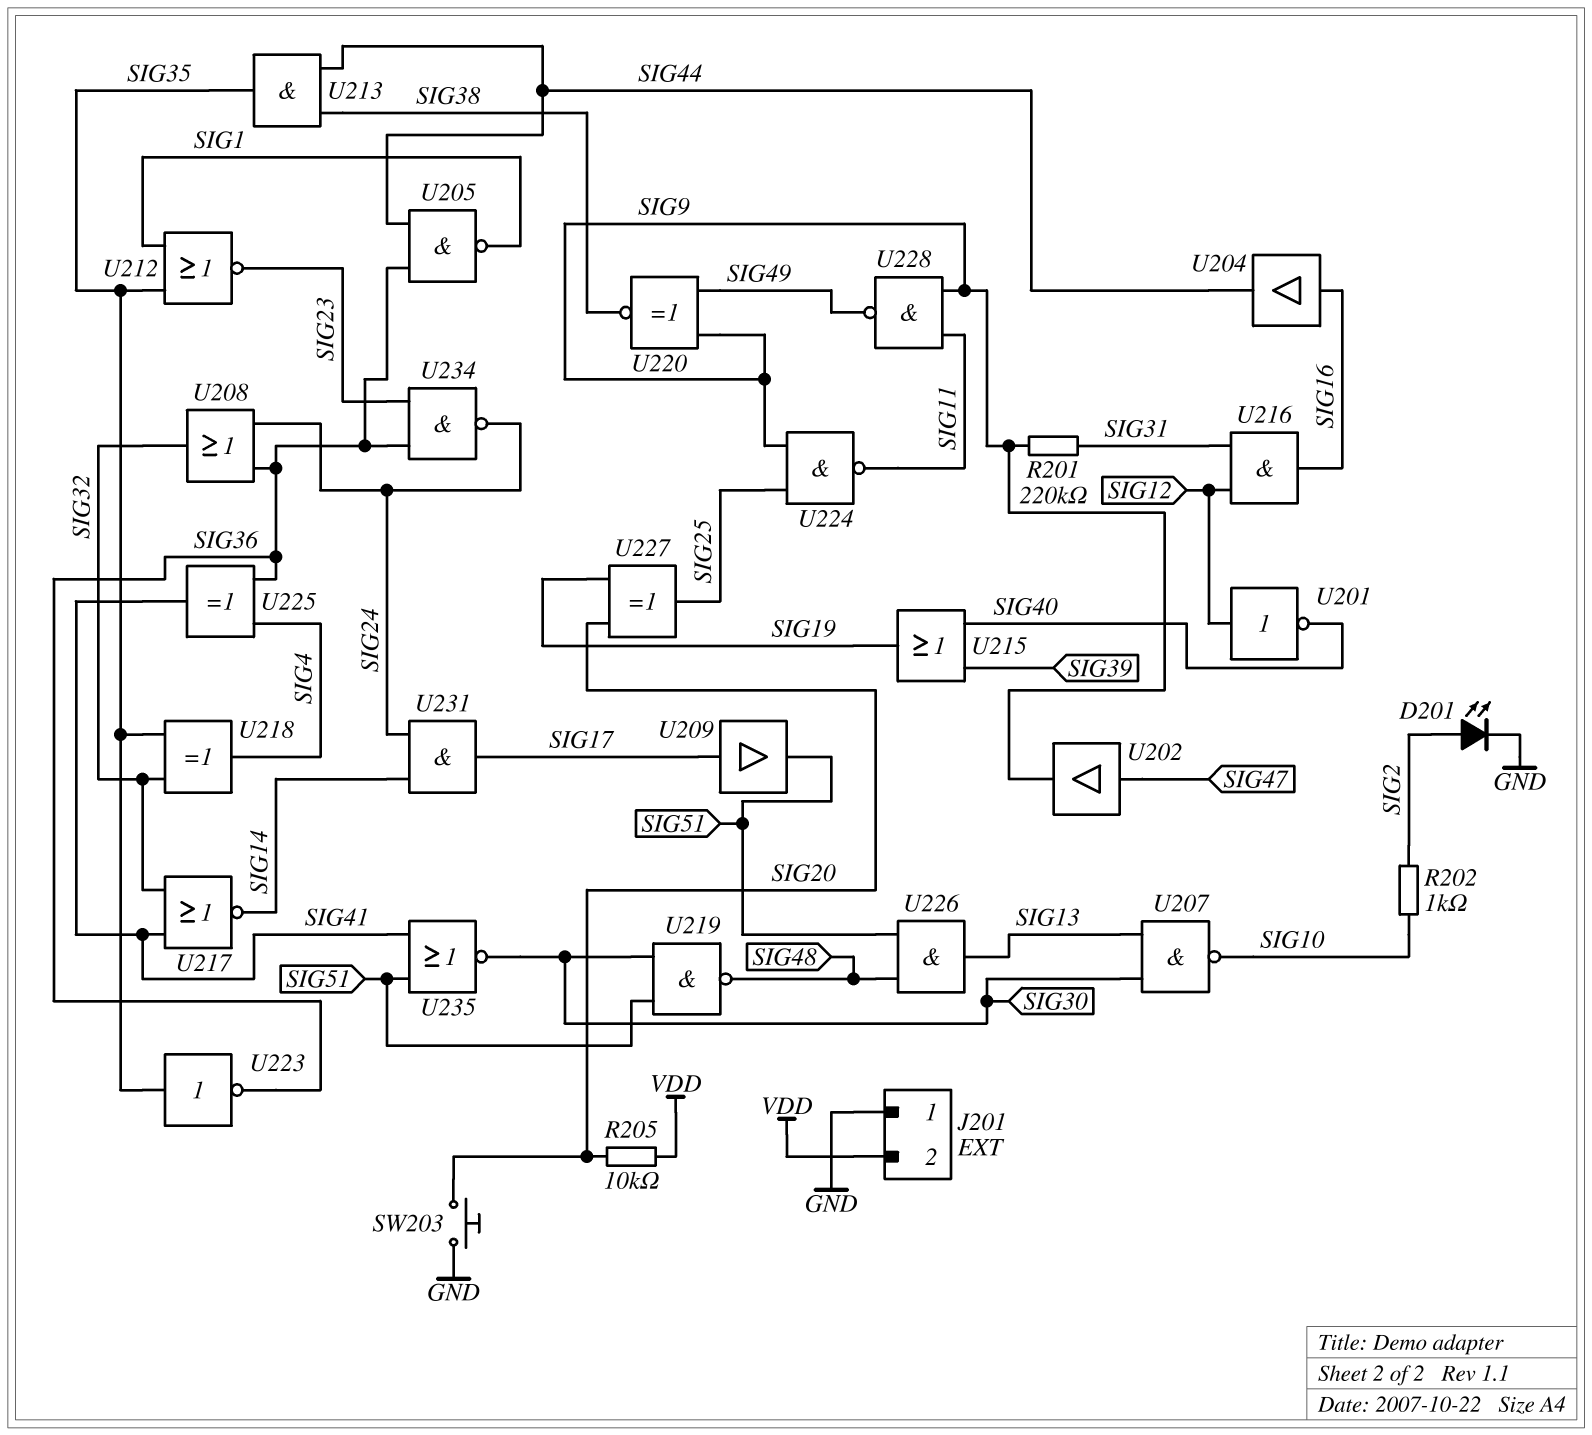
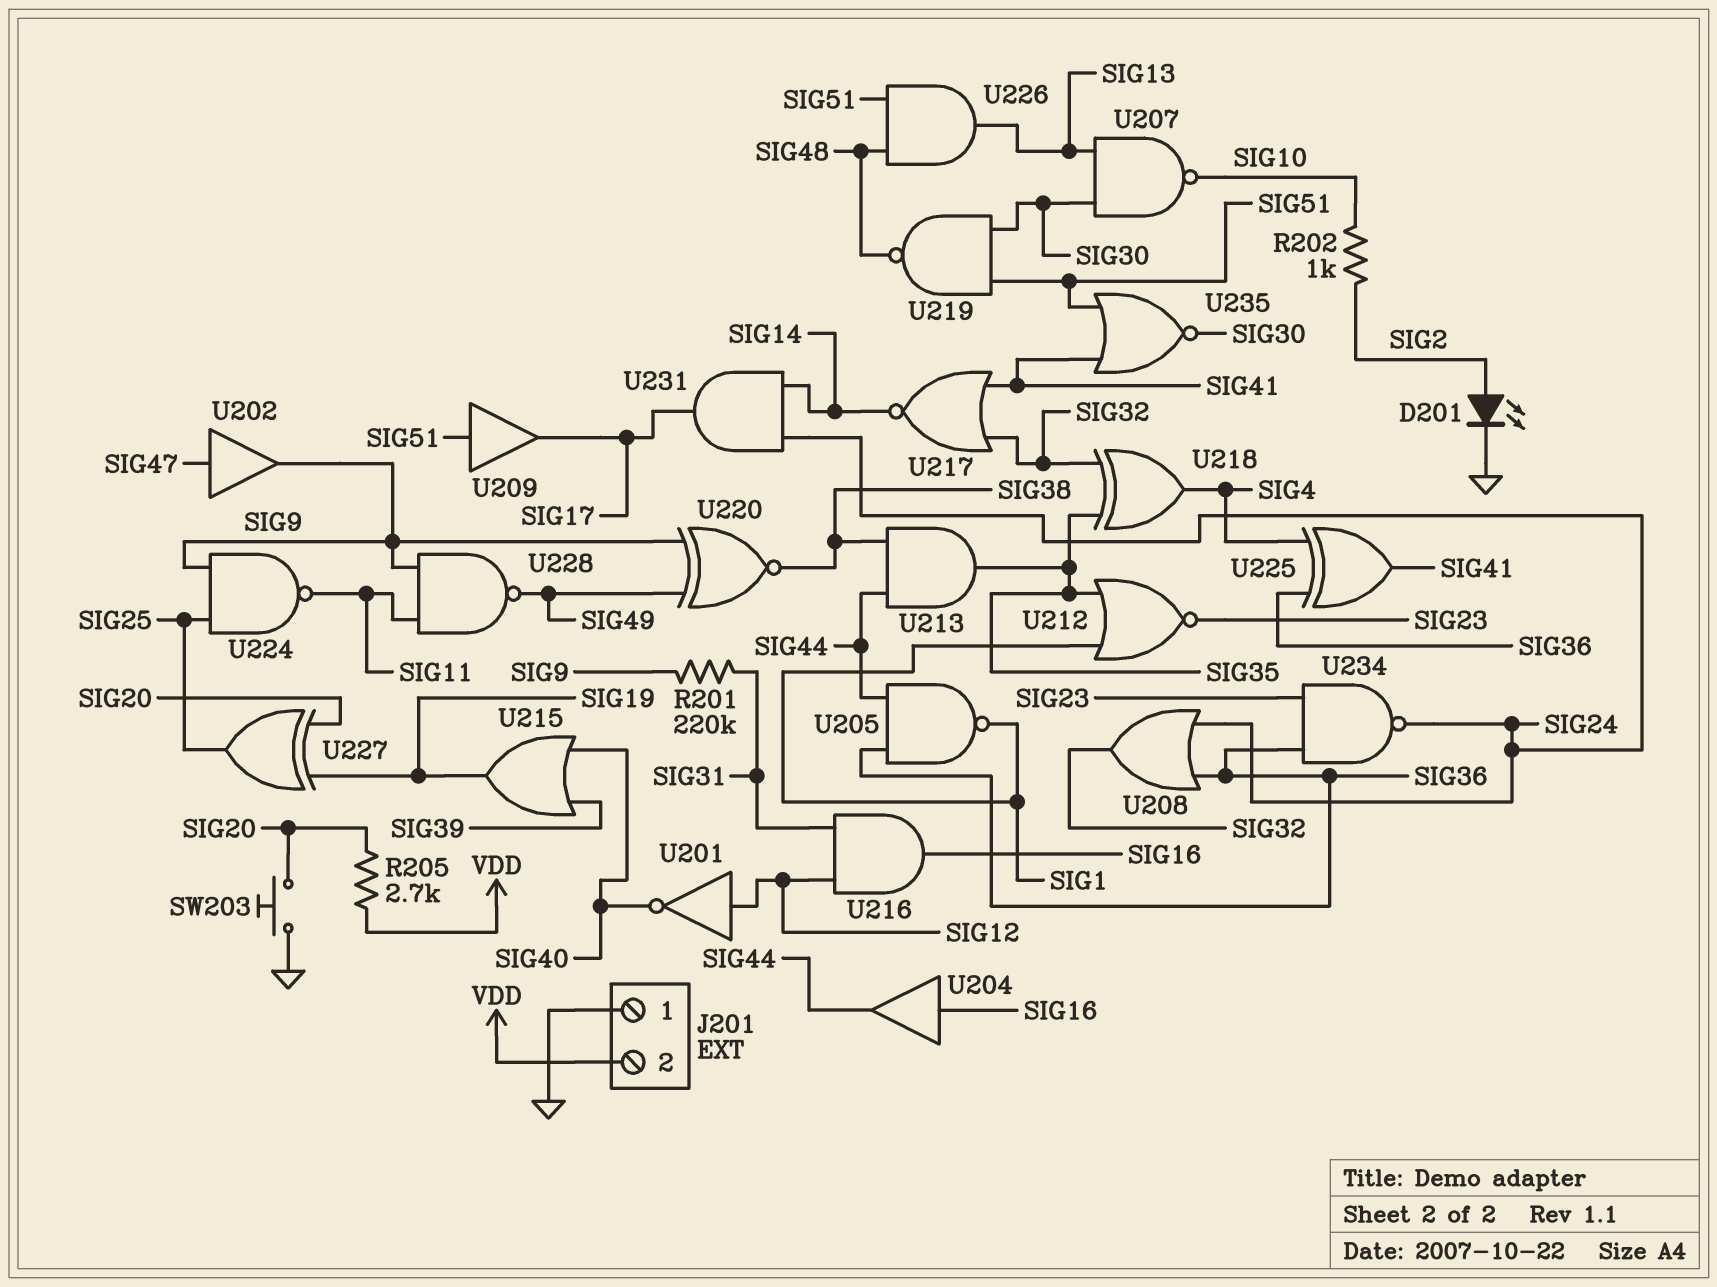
R205: 10k (SIG20, VDD) -> 2.7k (SIG20, VDD)
U209: buffer (in SIG17, out SIG51) -> buffer (in SIG51, out SIG17)
U223: NOT (in SIG35, out SIG36) -> none

